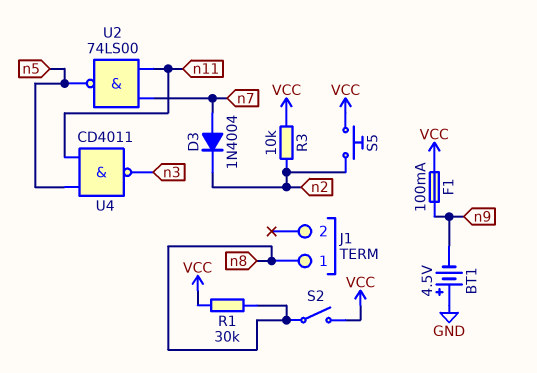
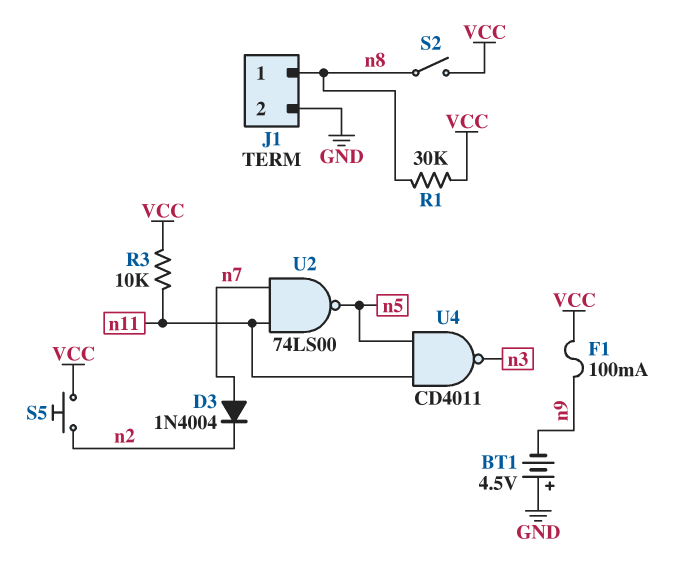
J1 pin 2: none -> GND
R3: 10k (VCC, n2) -> 10k (VCC, n11)

